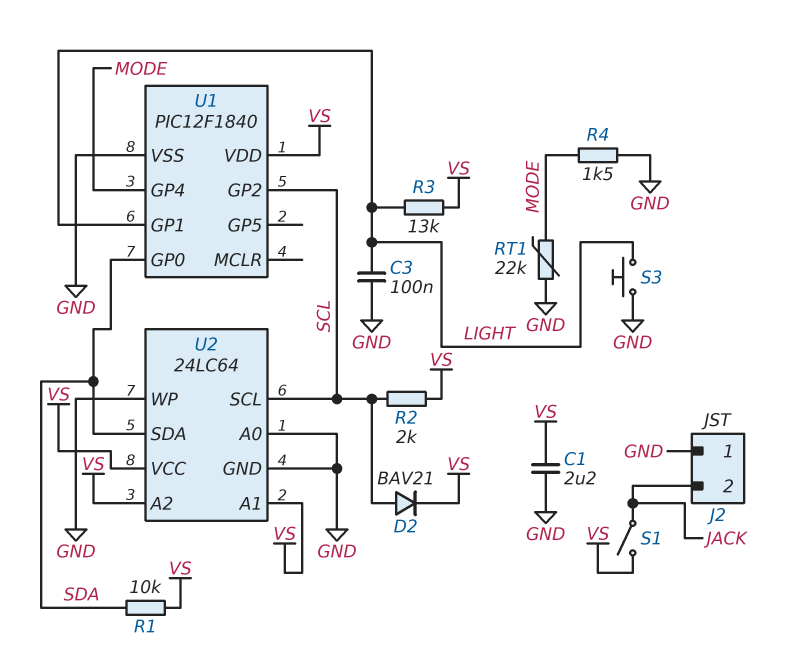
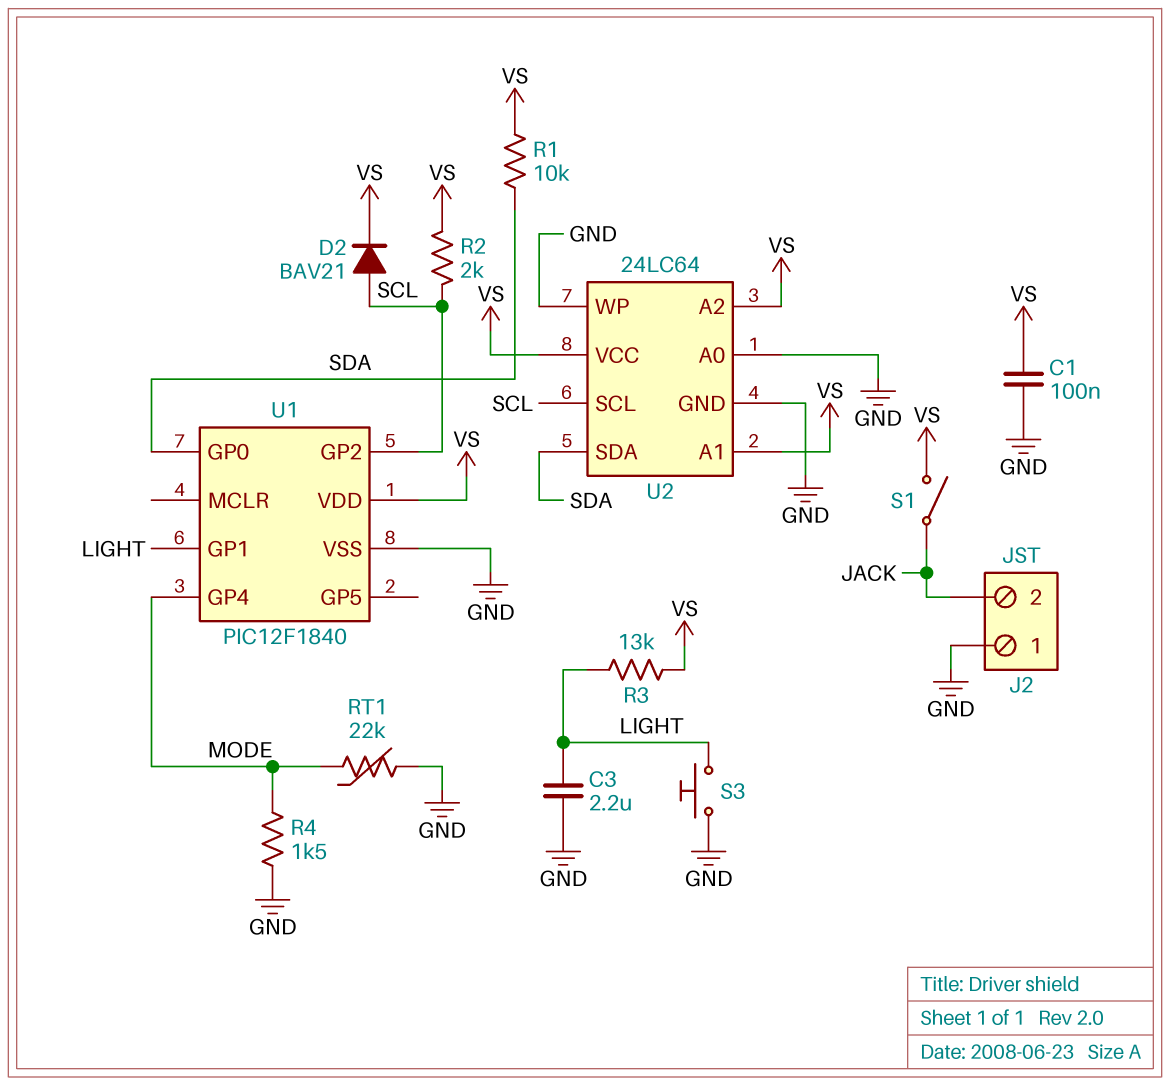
C1: 2.2uF (GND, VS) -> 100nF (GND, VS)
C3: 100nF (GND, LIGHT) -> 2.2uF (GND, LIGHT)

